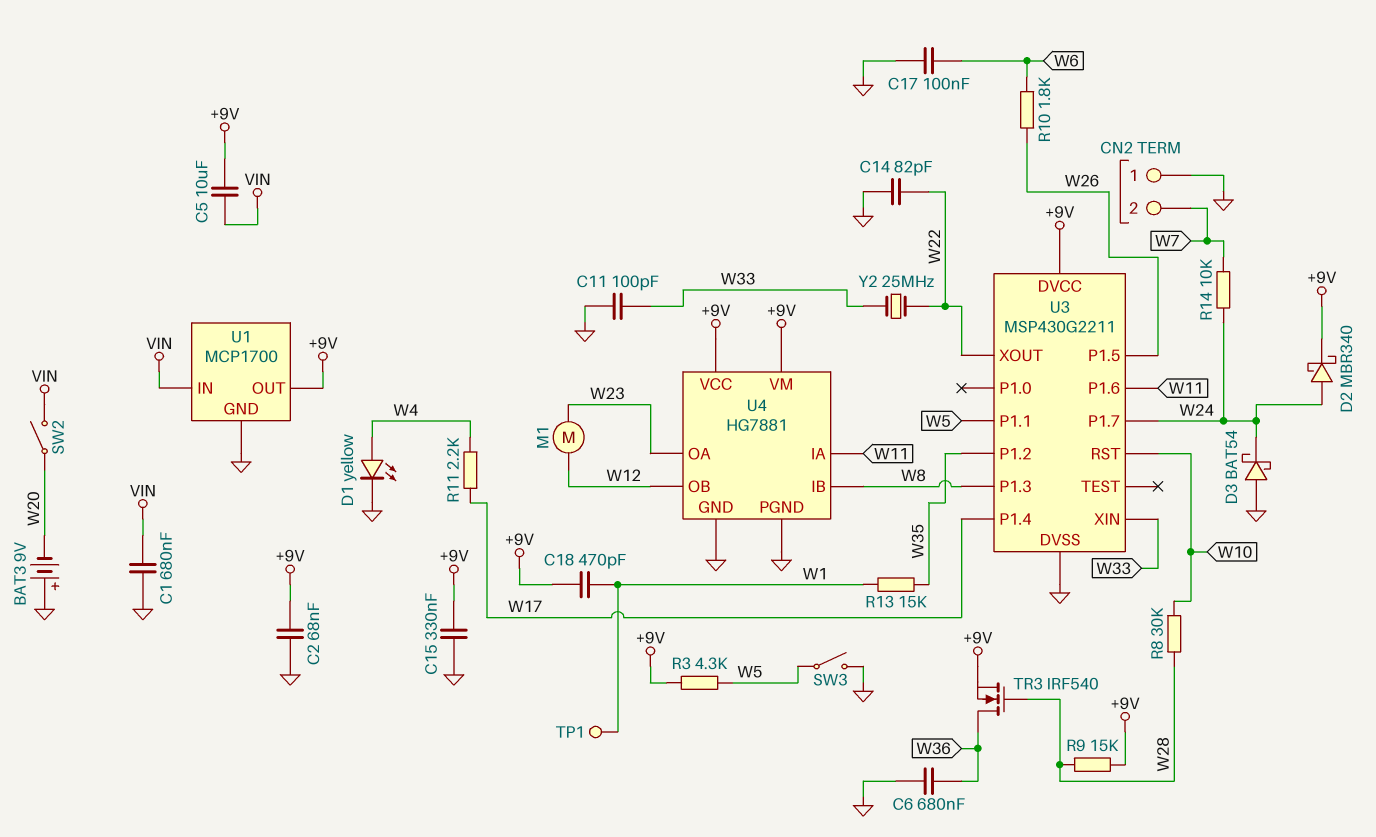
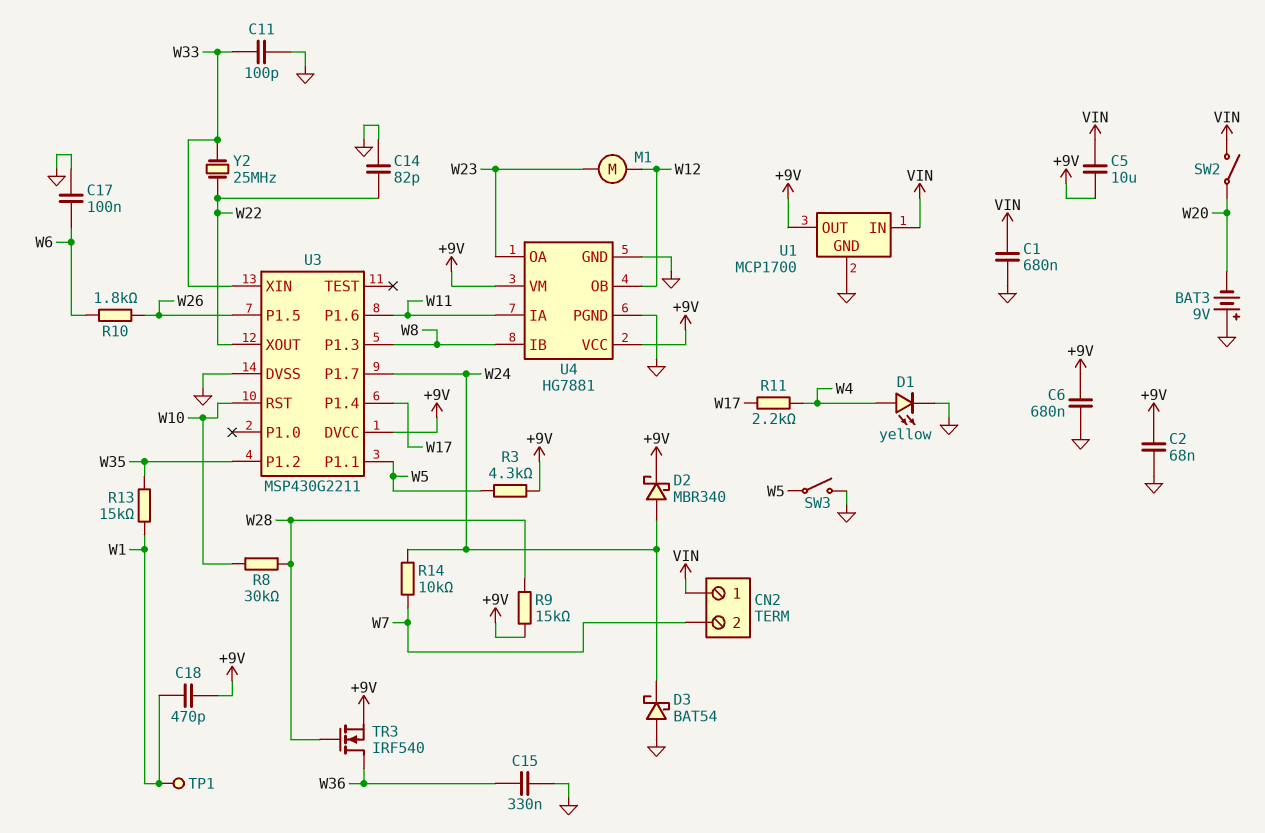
C6: 680nF (GND, W36) -> 680nF (+9V, GND)
C15: 330nF (+9V, GND) -> 330nF (GND, W36)
CN2 pin 1: GND -> VIN

